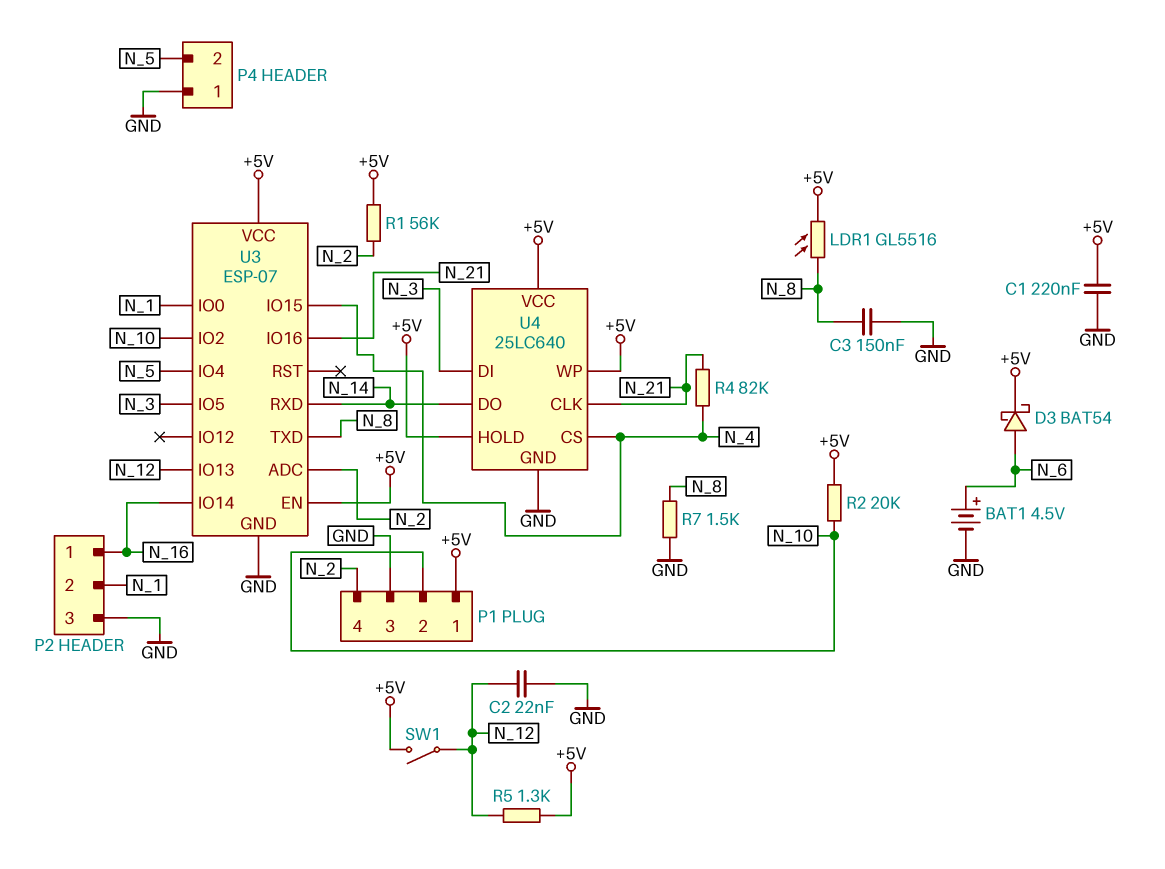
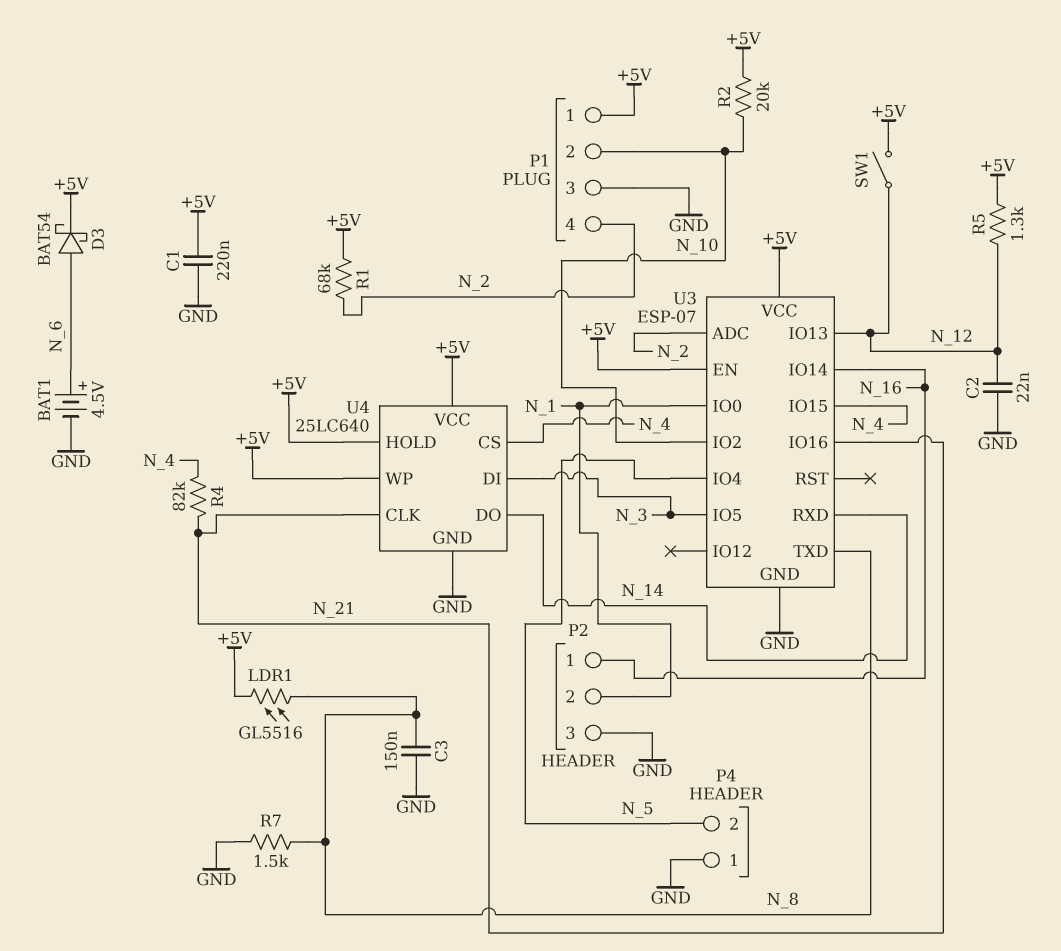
R1: 56k (+5V, N_2) -> 68k (+5V, N_2)

